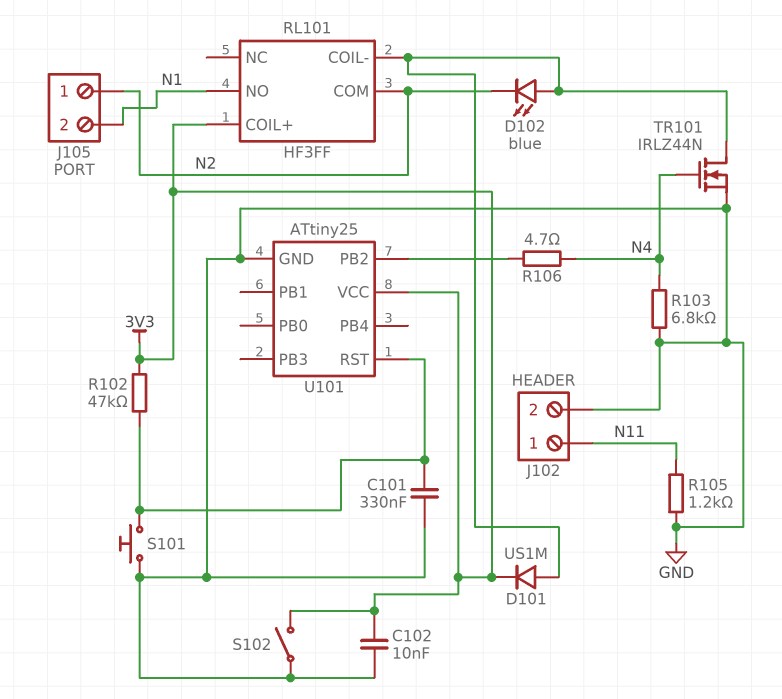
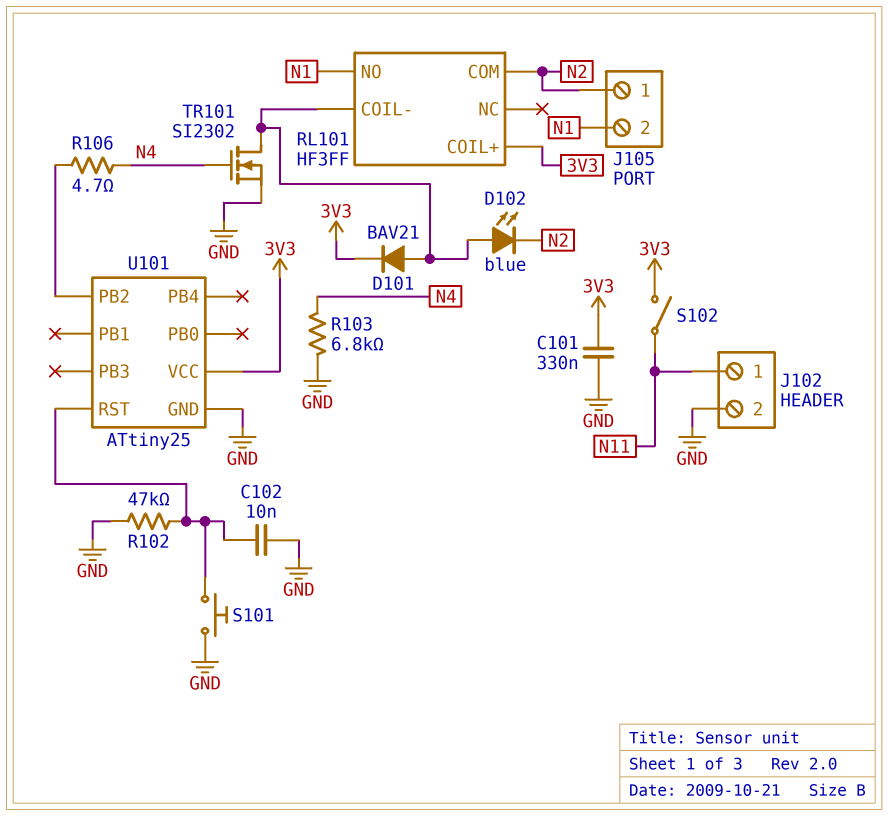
C101: 330nF (GND, U101/RST) -> 330nF (3V3, GND)
C102: 10nF (3V3, GND) -> 10nF (GND, U101/RST)
D101: diode US1M (A RL101/COIL-, K 3V3) -> diode BAV21 (A RL101/COIL-, K 3V3)
R102: 47k (3V3, U101/RST) -> 47k (GND, U101/RST)
R105: 1.2k (GND, N11) -> none
S102: switch (3V3, GND) -> switch (3V3, N11)
TR101: NMOS IRLZ44N (G N4, D RL101/COIL-, S GND) -> NMOS SI2302 (G N4, D RL101/COIL-, S GND)

